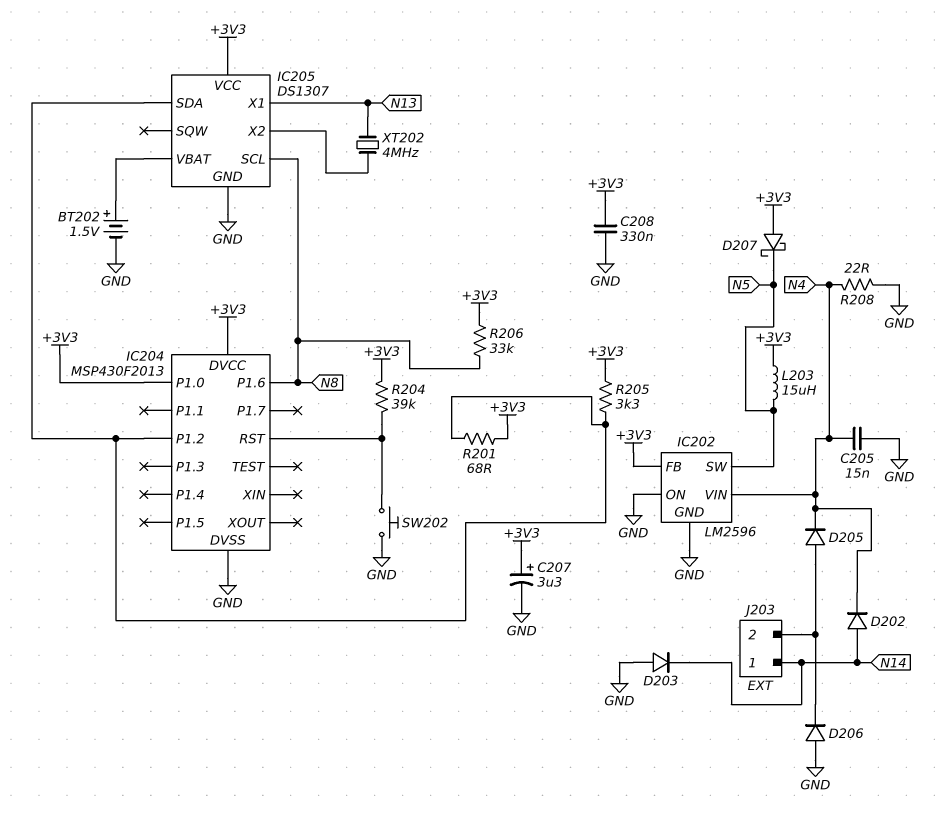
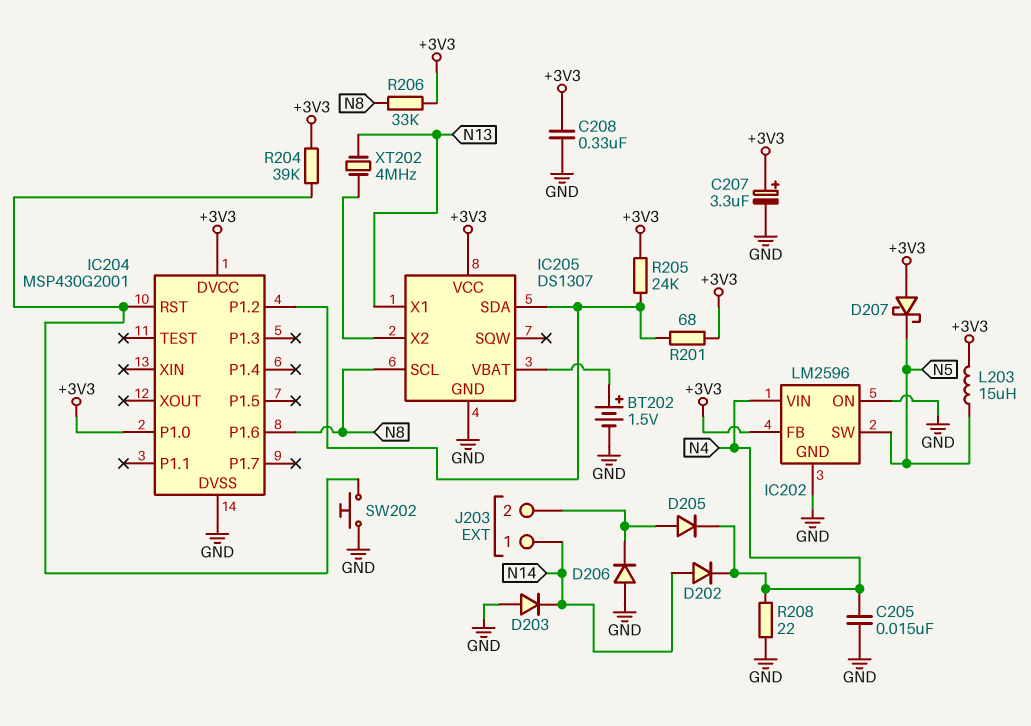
IC204: MSP430F2013 -> MSP430G2001
R205: 3.3k (+3V3, IC204/P1.2) -> 24k (+3V3, IC204/P1.2)

